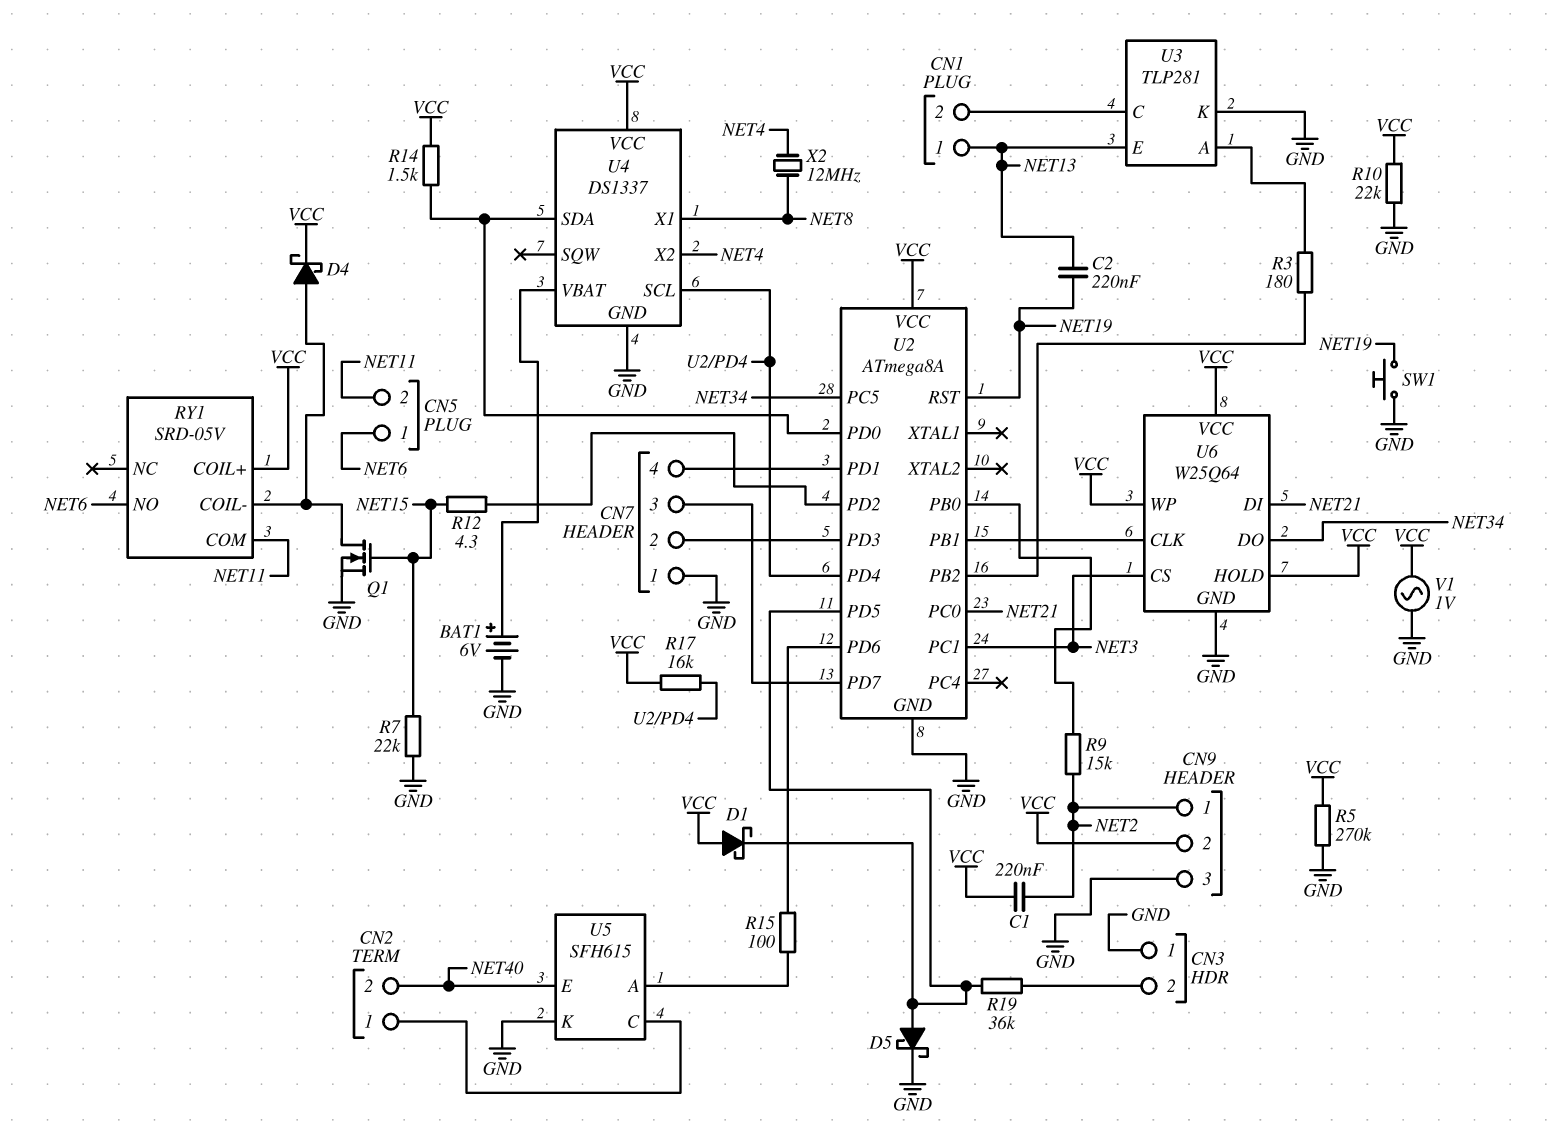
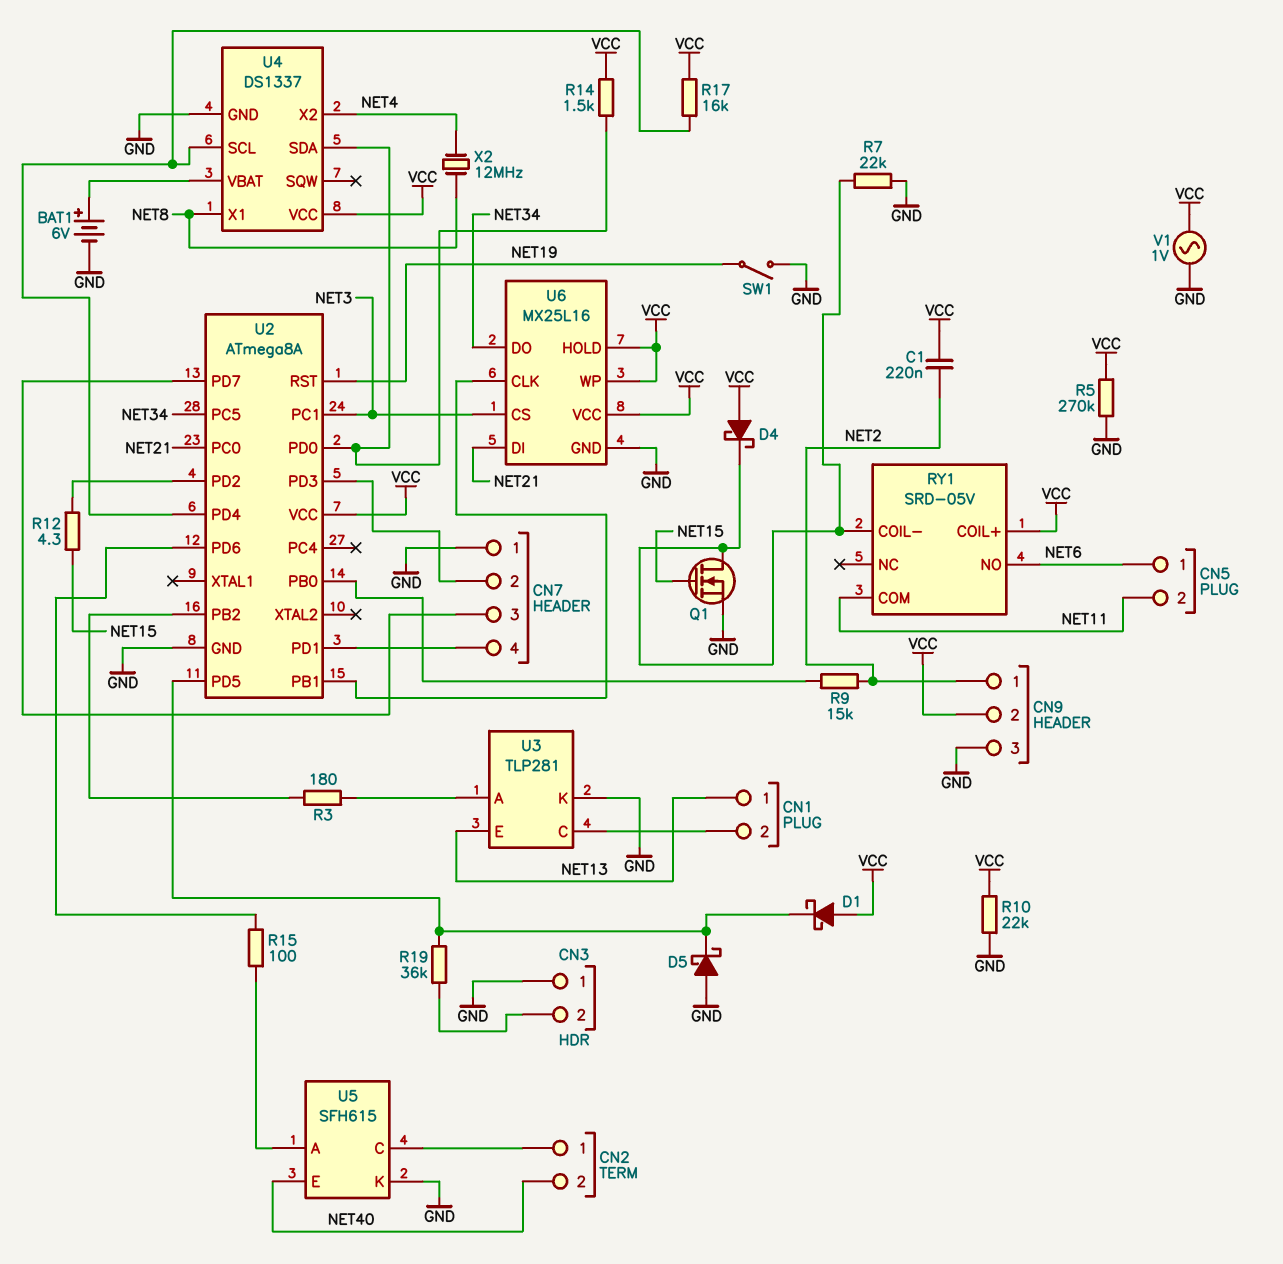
C2: 220nF (NET13, NET19) -> none
D4: schottky (A RY1/COIL-, K VCC) -> schottky (A VCC, K RY1/COIL-)
D5: schottky (A U2/PD5, K GND) -> schottky (A GND, K U2/PD5)
R7: 22k (GND, NET15) -> 22k (GND, RY1/COIL-)
SW1: button (GND, NET19) -> switch (GND, NET19)
U6: W25Q64 -> MX25L16

